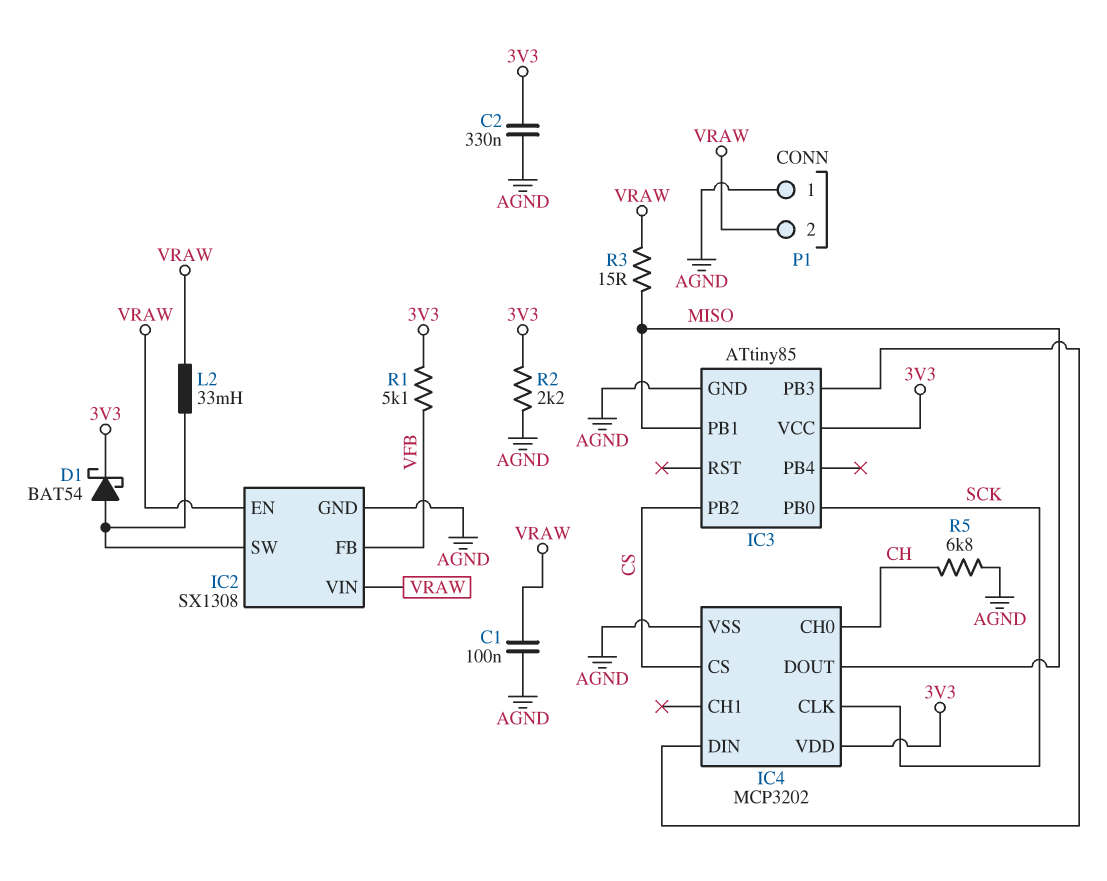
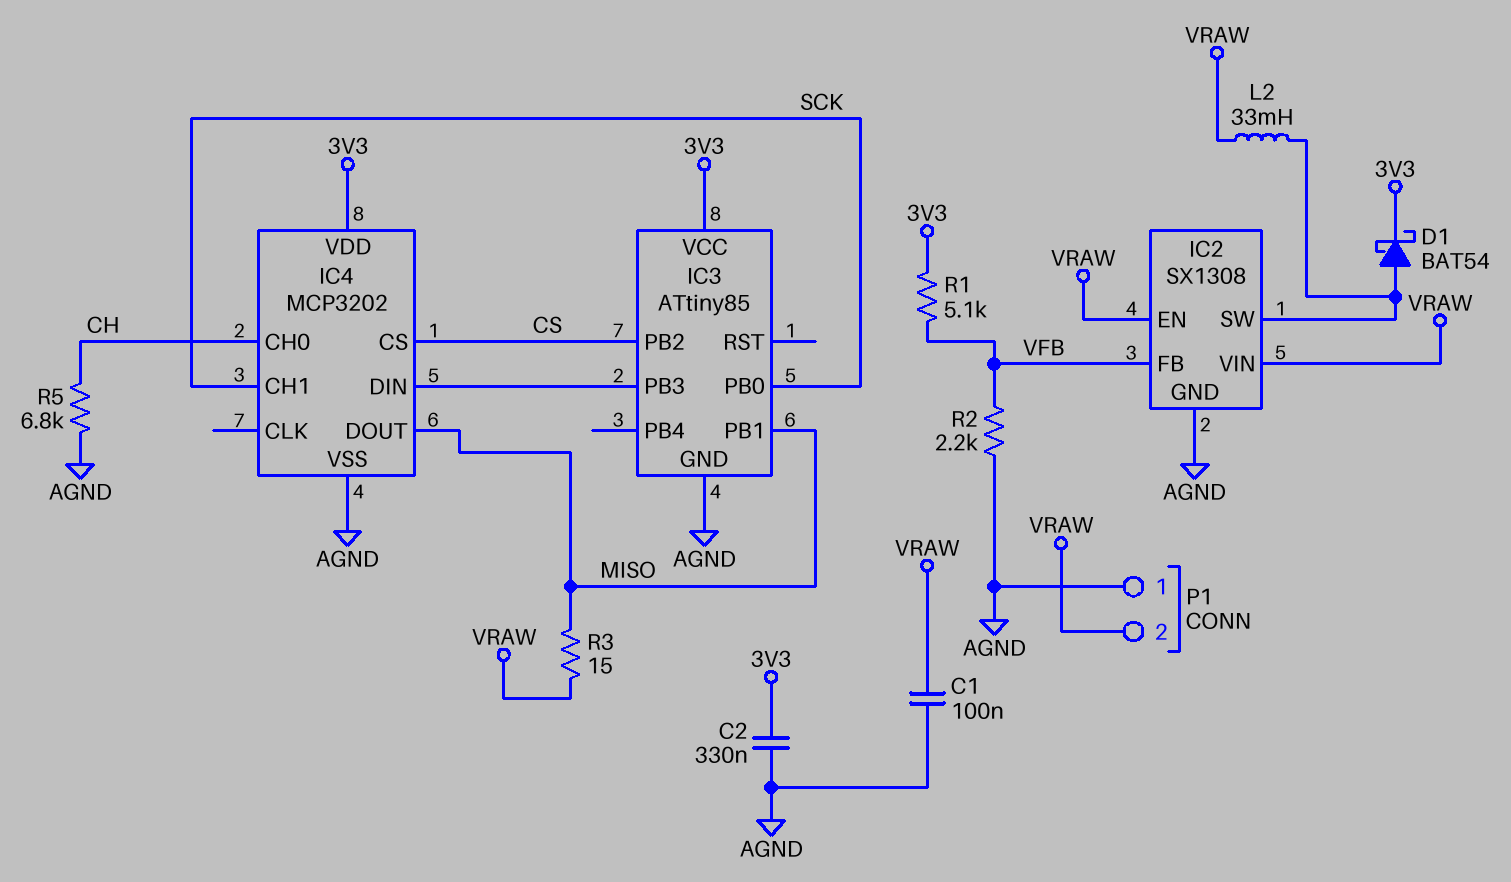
IC4 pin CH1: none -> SCK
IC4 pin CLK: SCK -> none
R2: 2.2k (3V3, AGND) -> 2.2k (AGND, VFB)

